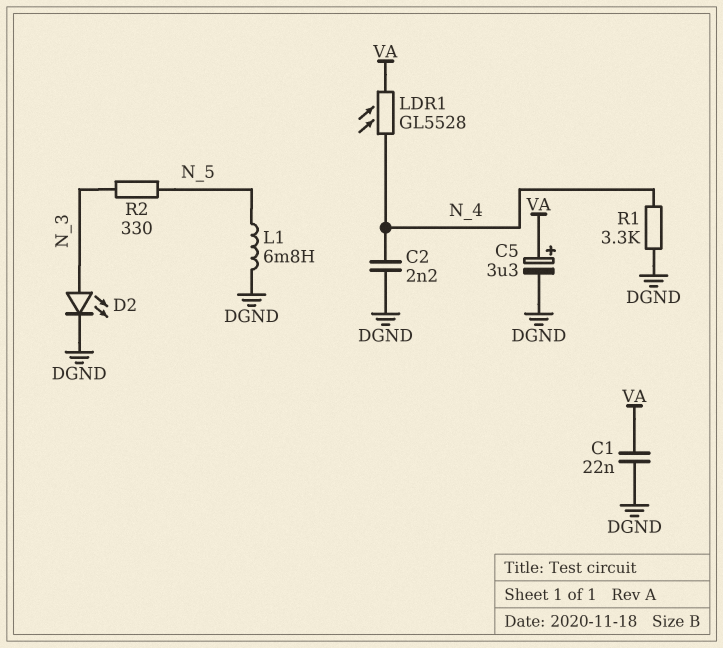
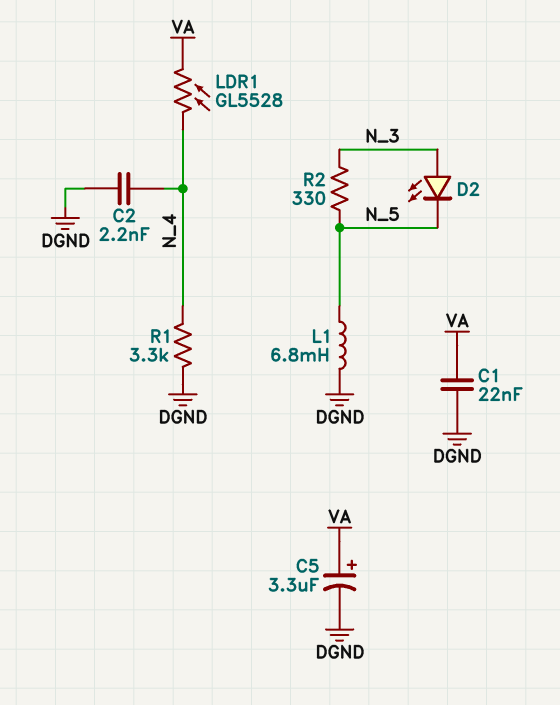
D2: LED (A N_3, K DGND) -> LED (A N_3, K N_5)

